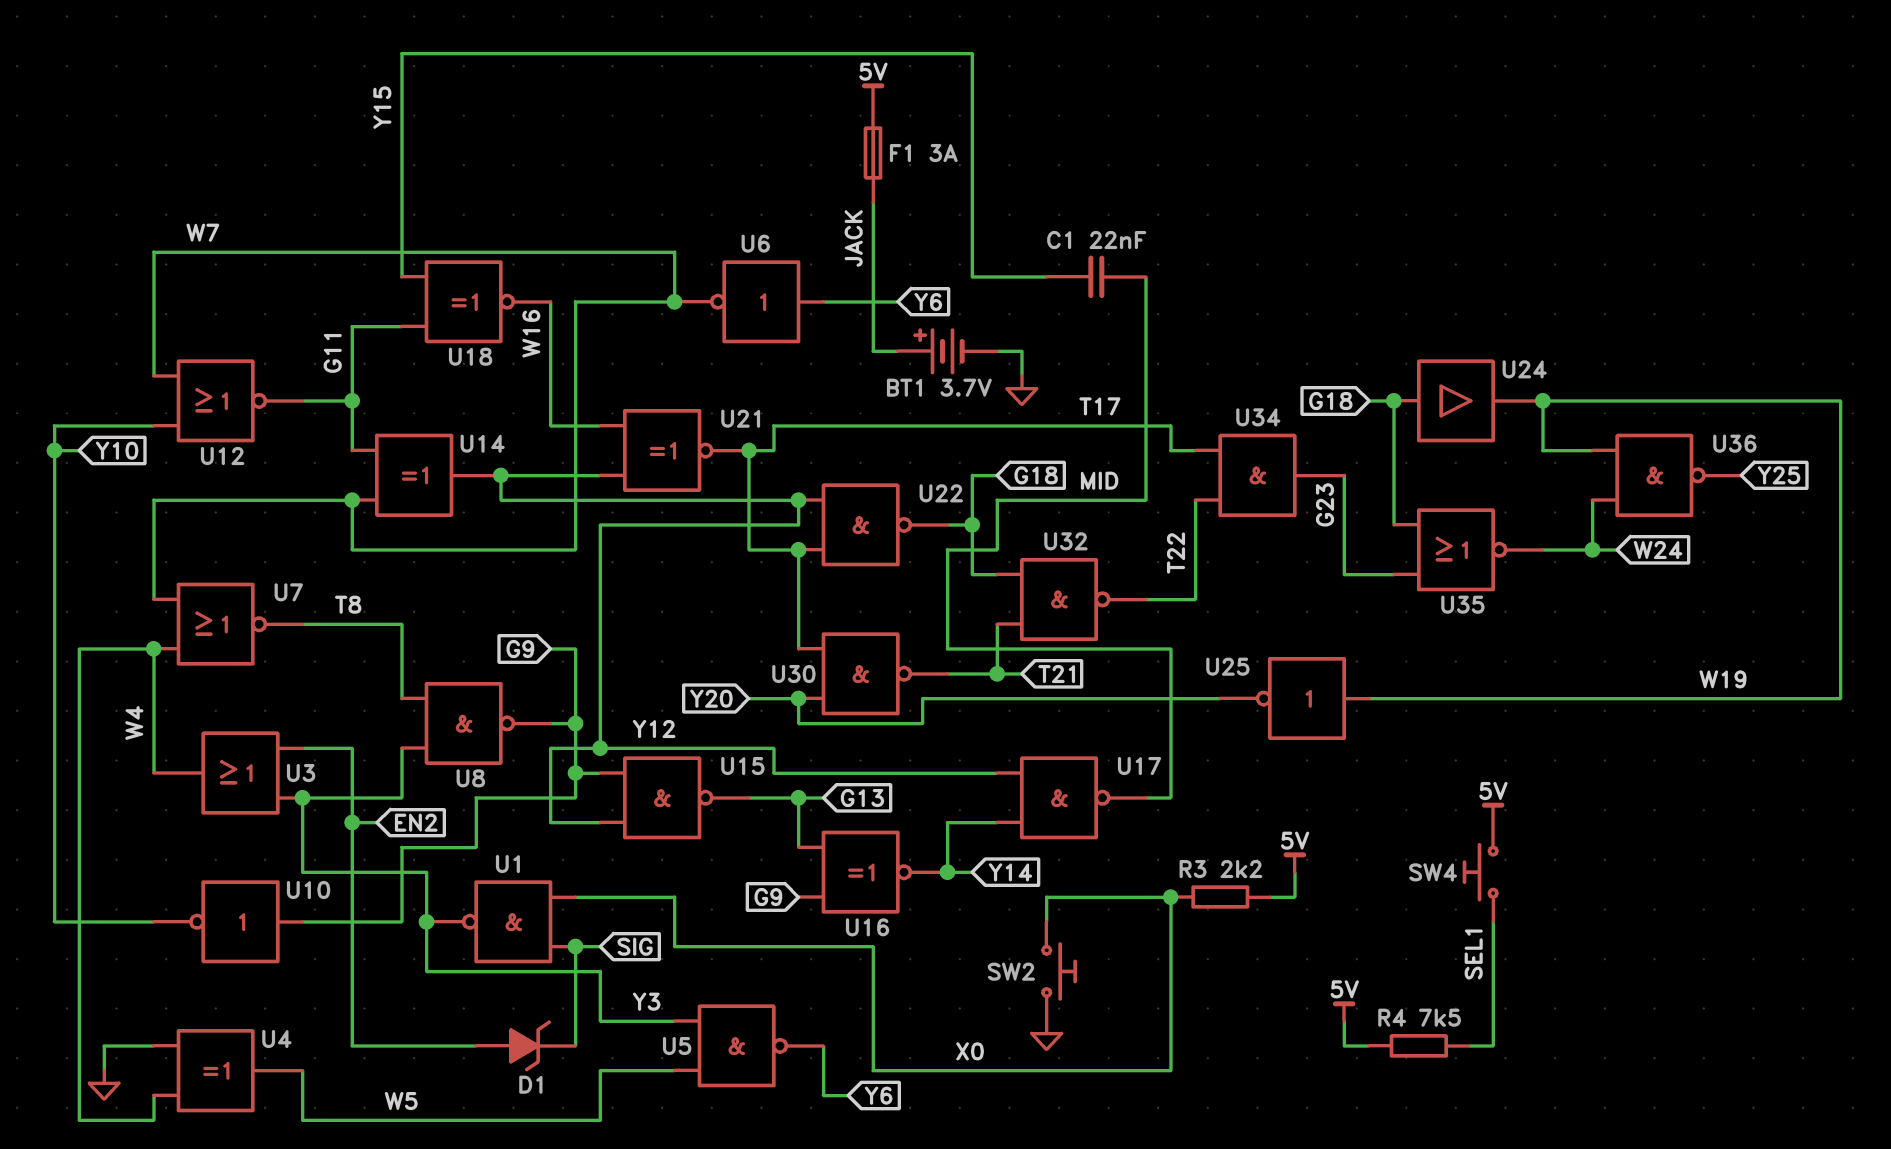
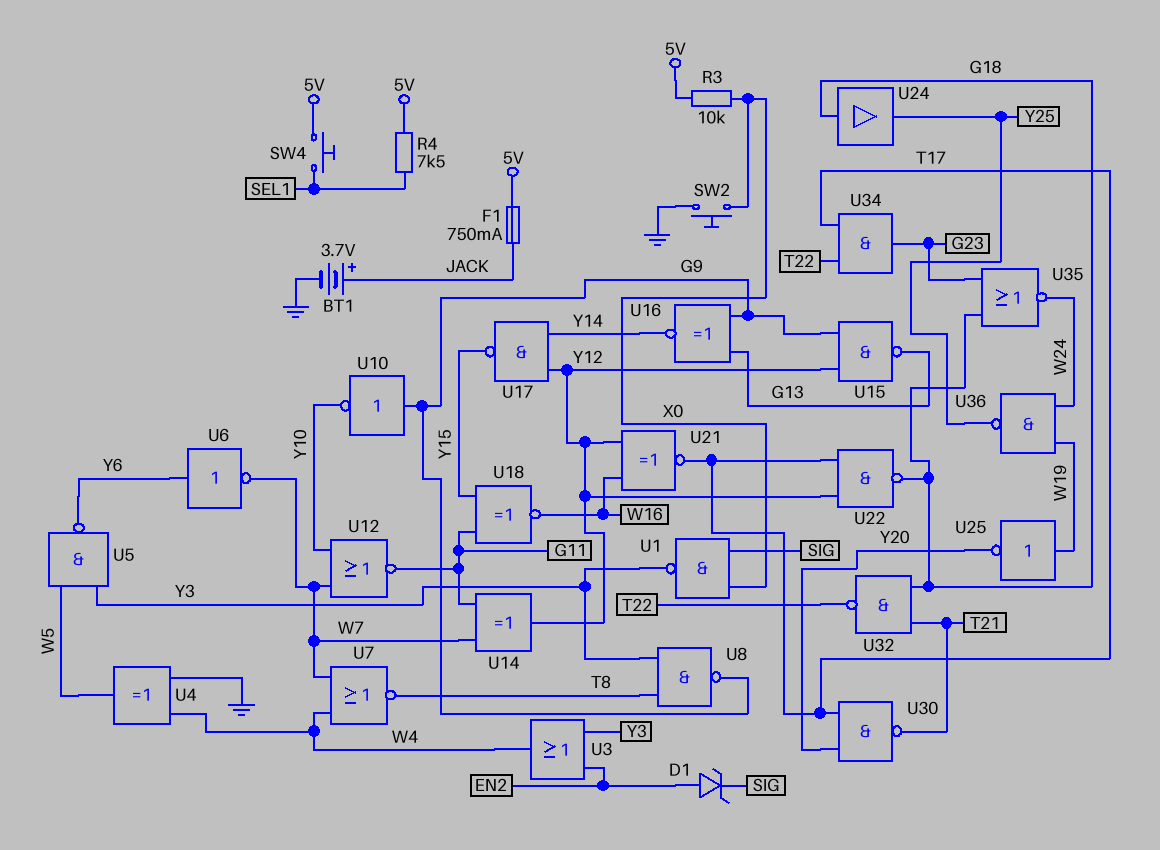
C1: 22nF (MID, Y15) -> none
F1: 3A (5V, JACK) -> 750mA (5V, JACK)
R3: 2.2k (5V, X0) -> 10k (5V, X0)
U17: NAND (in Y12, in Y14, out MID) -> NAND (in Y12, in Y14, out Y15)
U24: buffer (in G18, out W19) -> buffer (in G18, out Y25)

